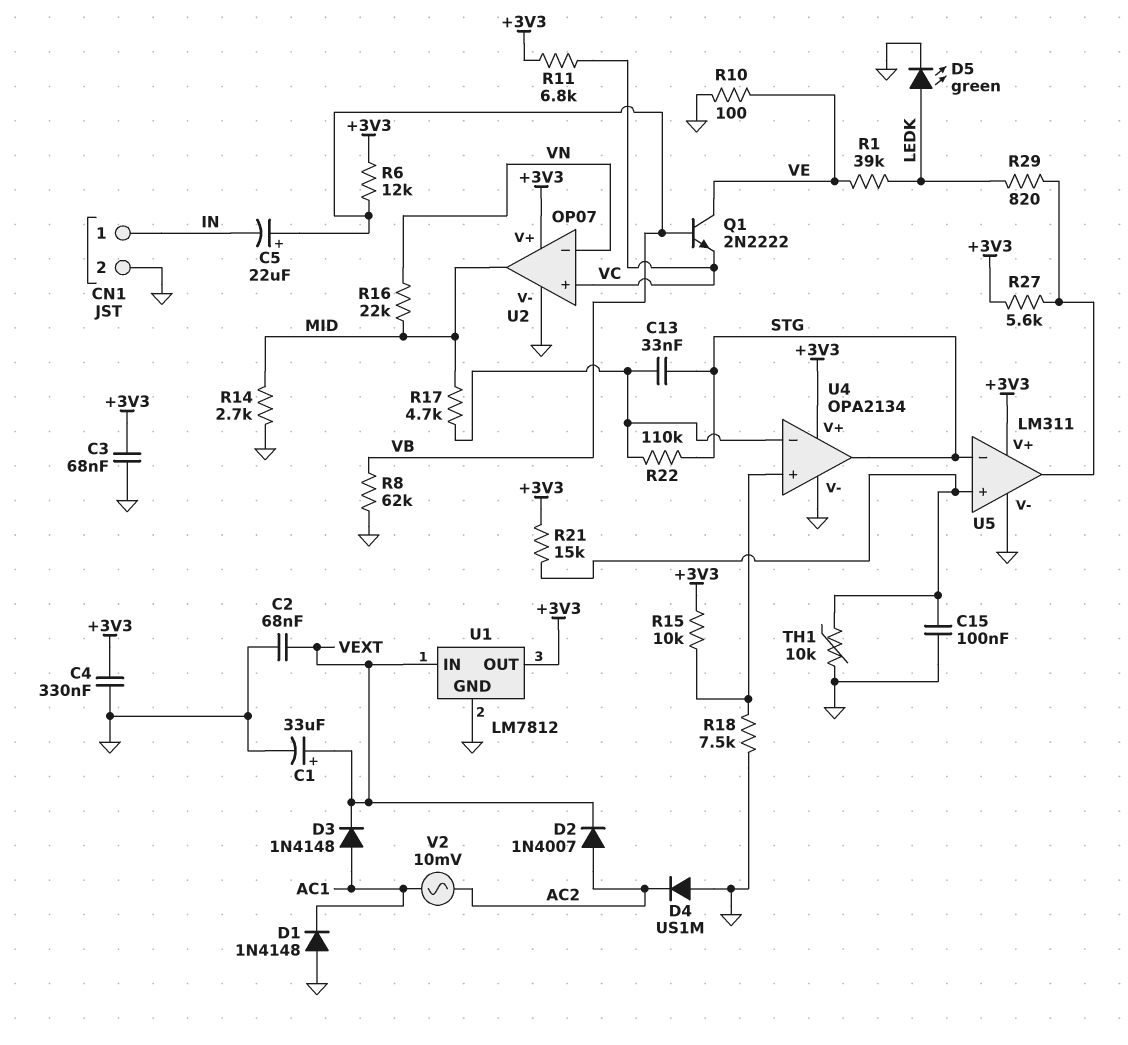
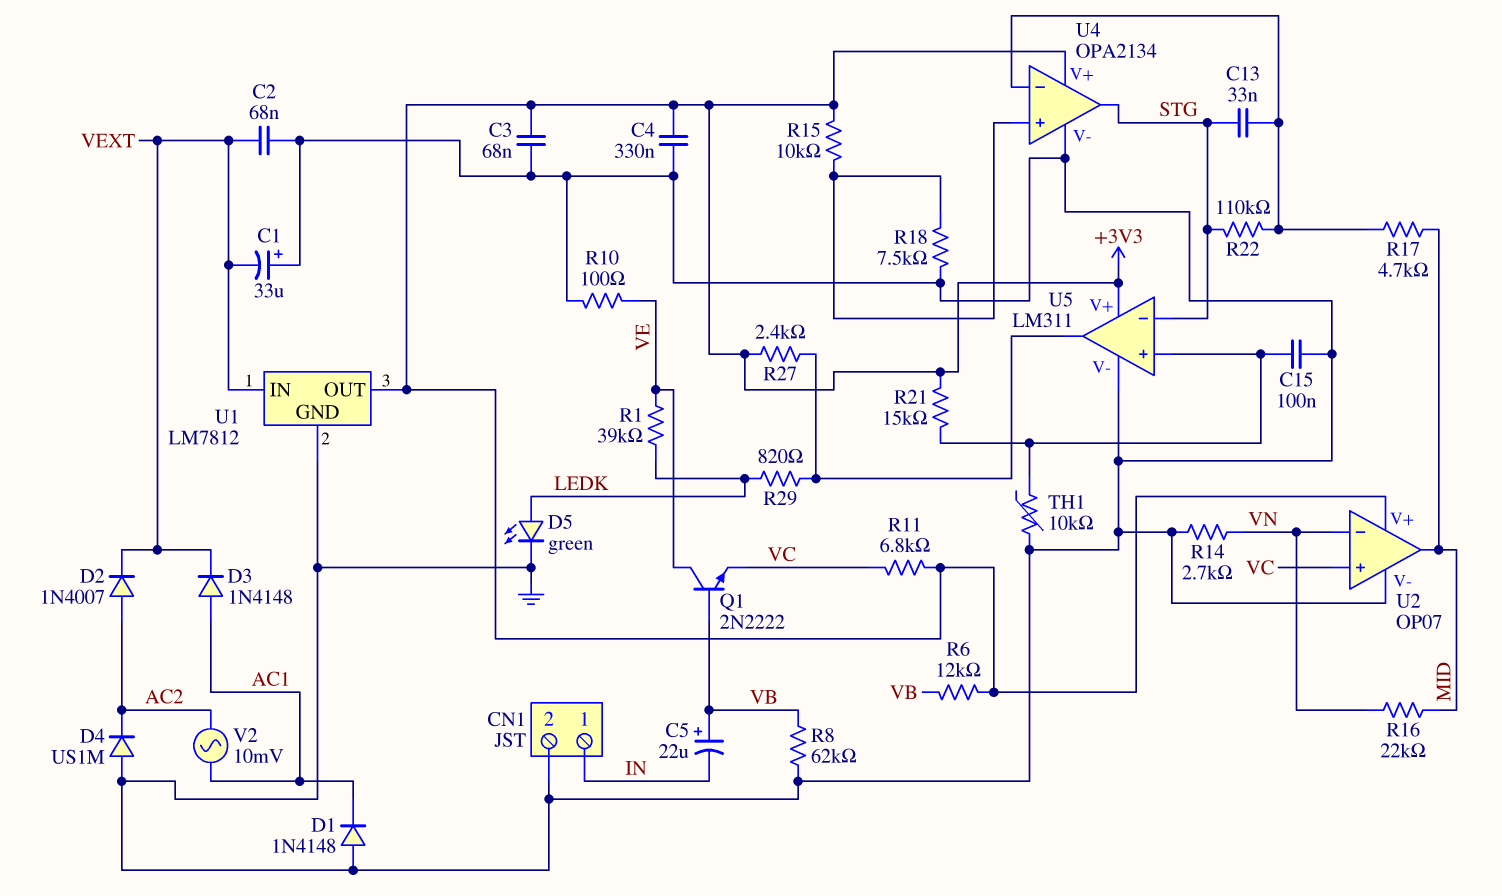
C1: 33uF (plus VEXT, minus GND) -> 33uF (plus GND, minus VEXT)
R14: 2.7k (GND, MID) -> 2.7k (GND, VN)
R27: 5.6k (+3V3, U5/out) -> 2.4k (+3V3, U5/out)

